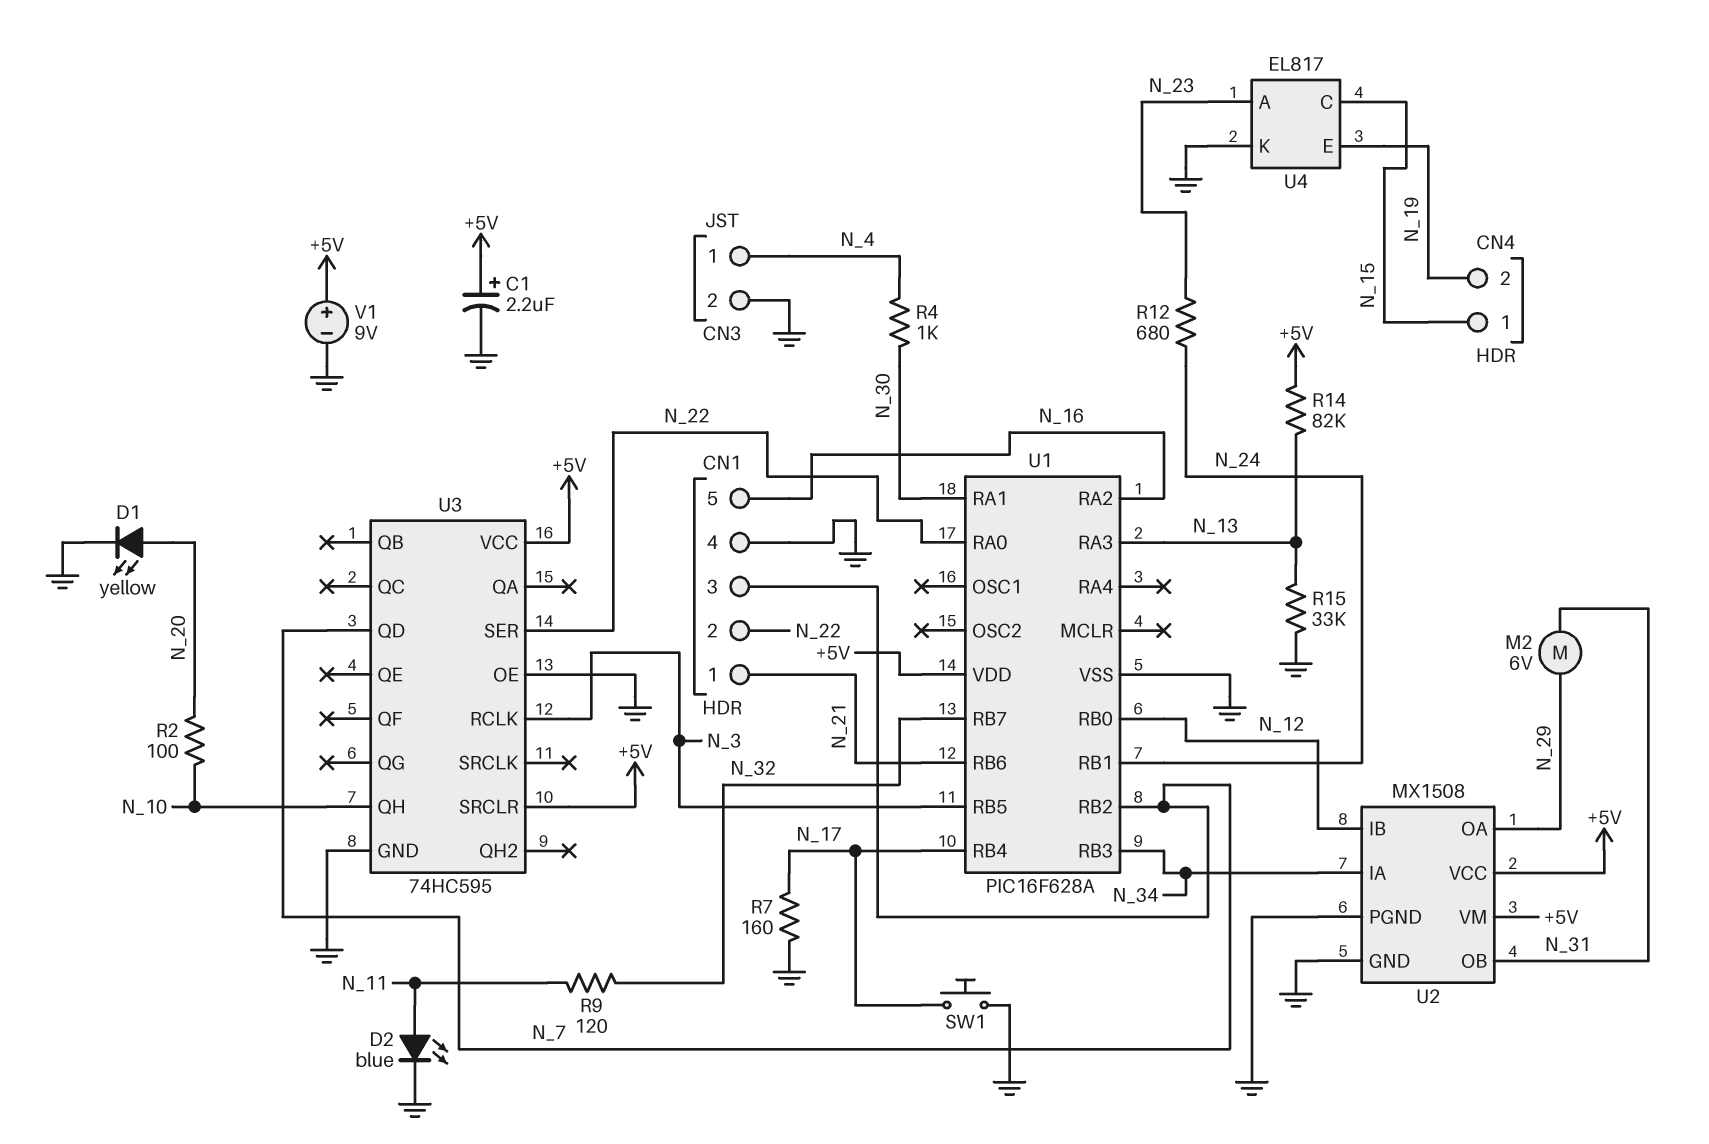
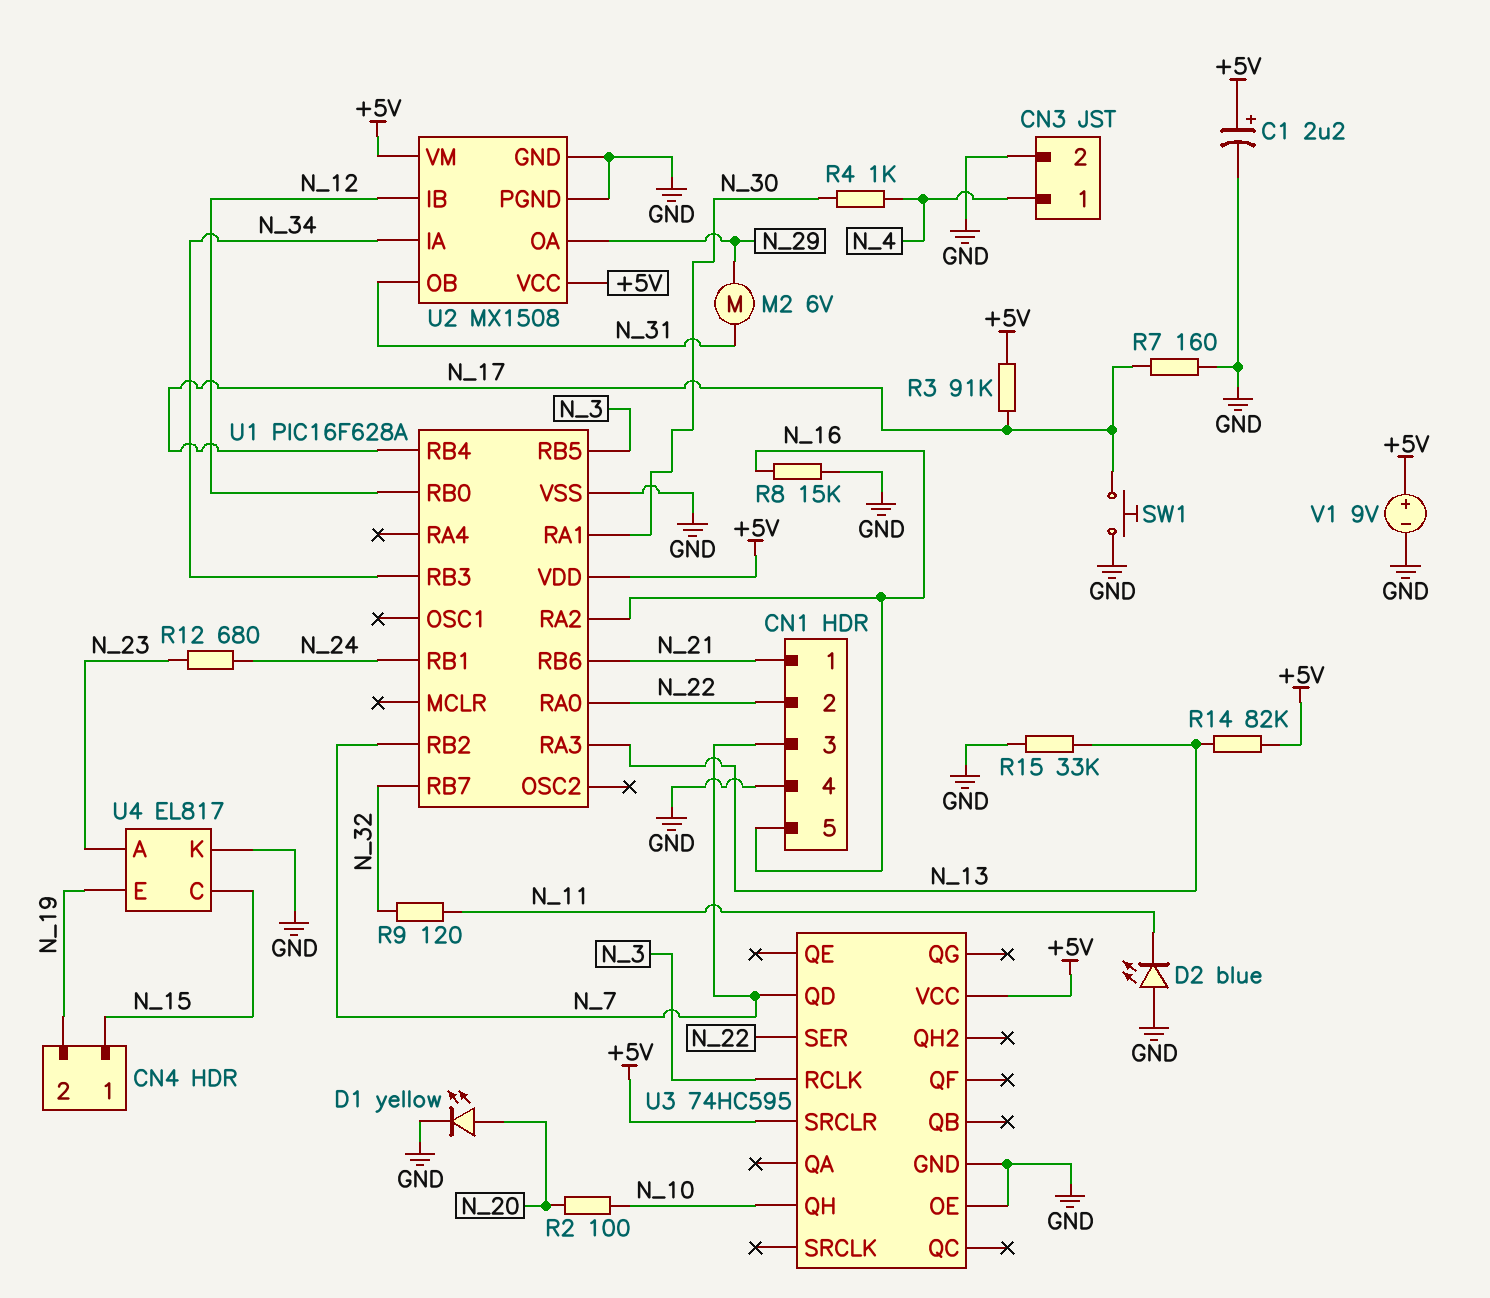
D2: LED blue (A N_11, K GND) -> LED blue (A GND, K N_11)
R3: none -> 91k (+5V, N_17)
R8: none -> 15k (GND, N_16)

